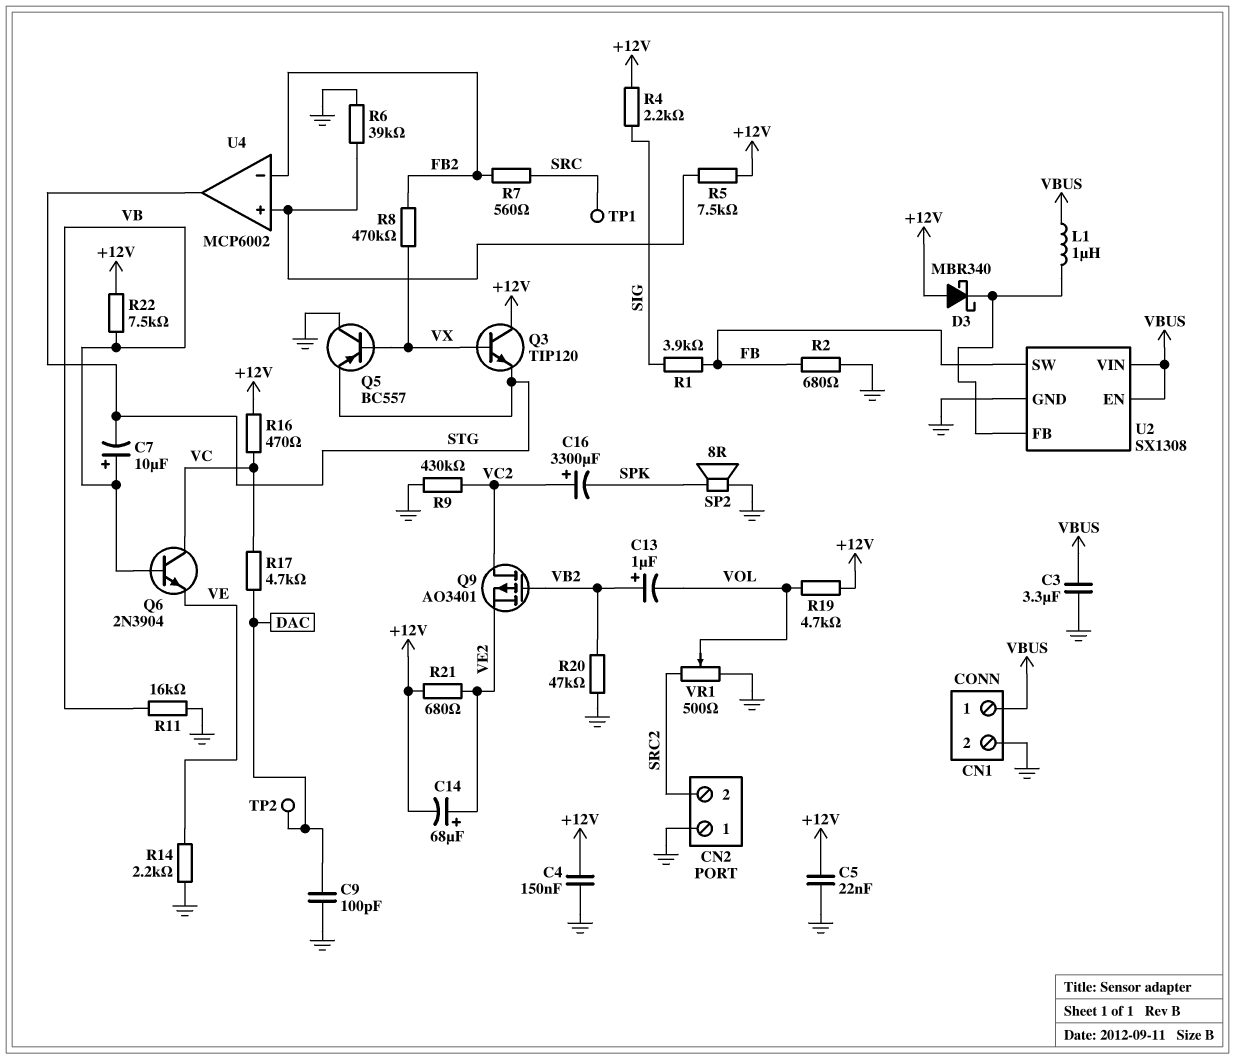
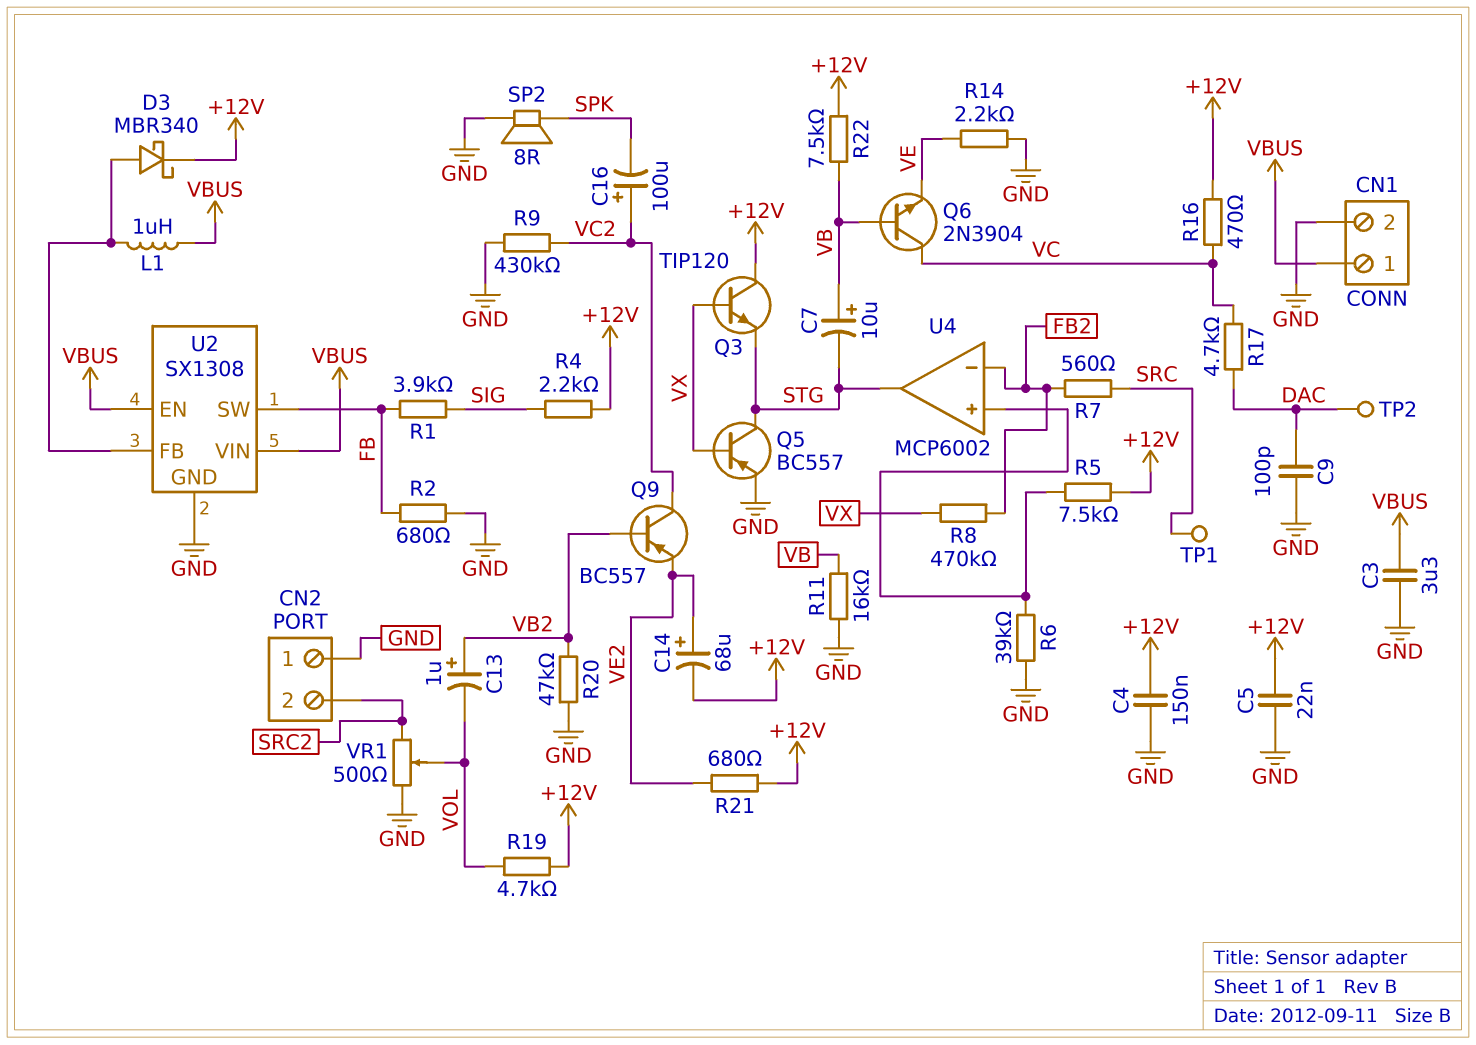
C16: 3300uF (plus VC2, minus SPK) -> 100uF (plus VC2, minus SPK)
D3: schottky MBR340 (A +12V, K U2/FB) -> schottky MBR340 (A U2/FB, K +12V)
Q5: PNP BC557 (B VX, C GND, E STG) -> PNP BC557 (B VX, C STG, E GND)
Q9: PMOS AO3401 (G VB2, D VC2, S VE2) -> PNP BC557 (B VB2, C VC2, E VE2)

